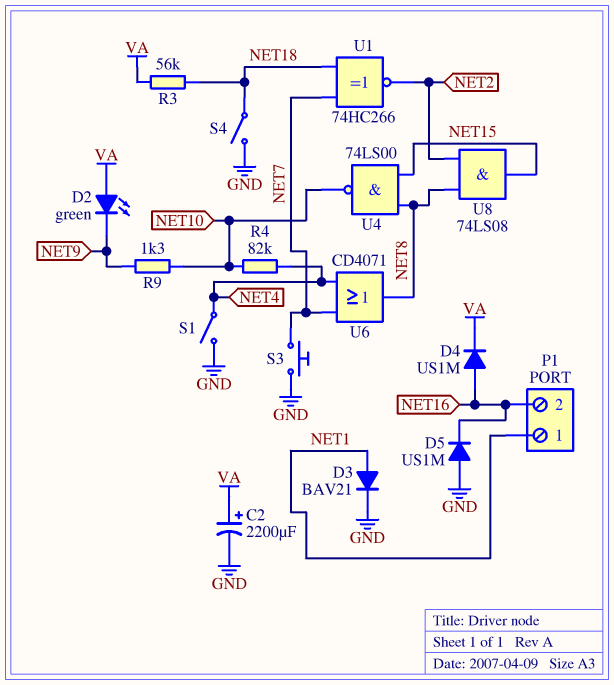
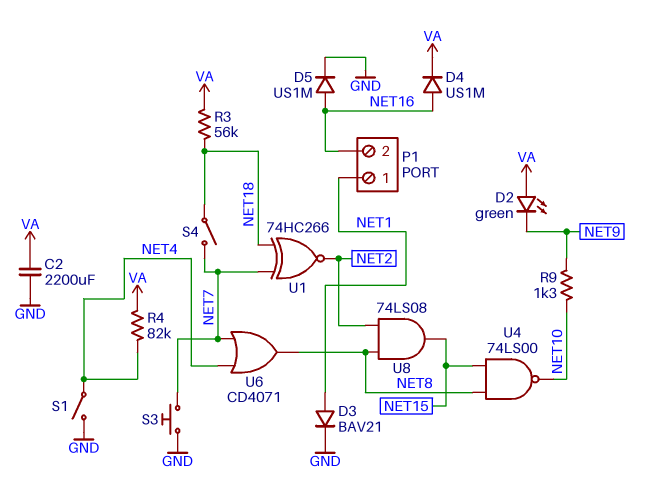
C2: 2200uF (plus VA, minus GND) -> 2200uF (GND, VA)
D5: diode US1M (A GND, K NET16) -> diode US1M (A NET16, K GND)
R4: 82k (NET4, NET10) -> 82k (NET4, VA)
S4: switch (GND, NET18) -> switch (NET7, NET18)

